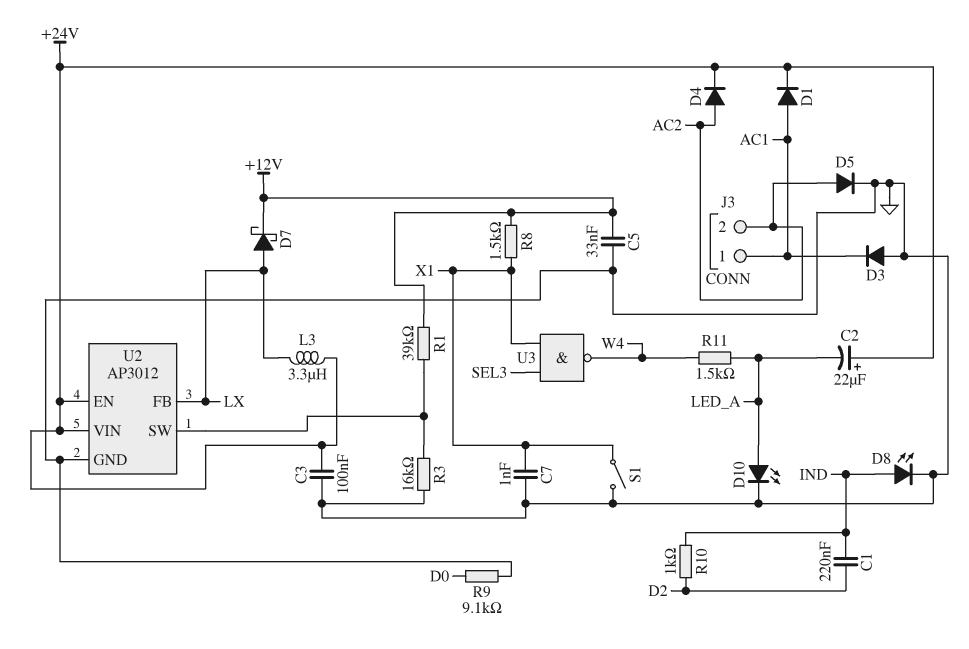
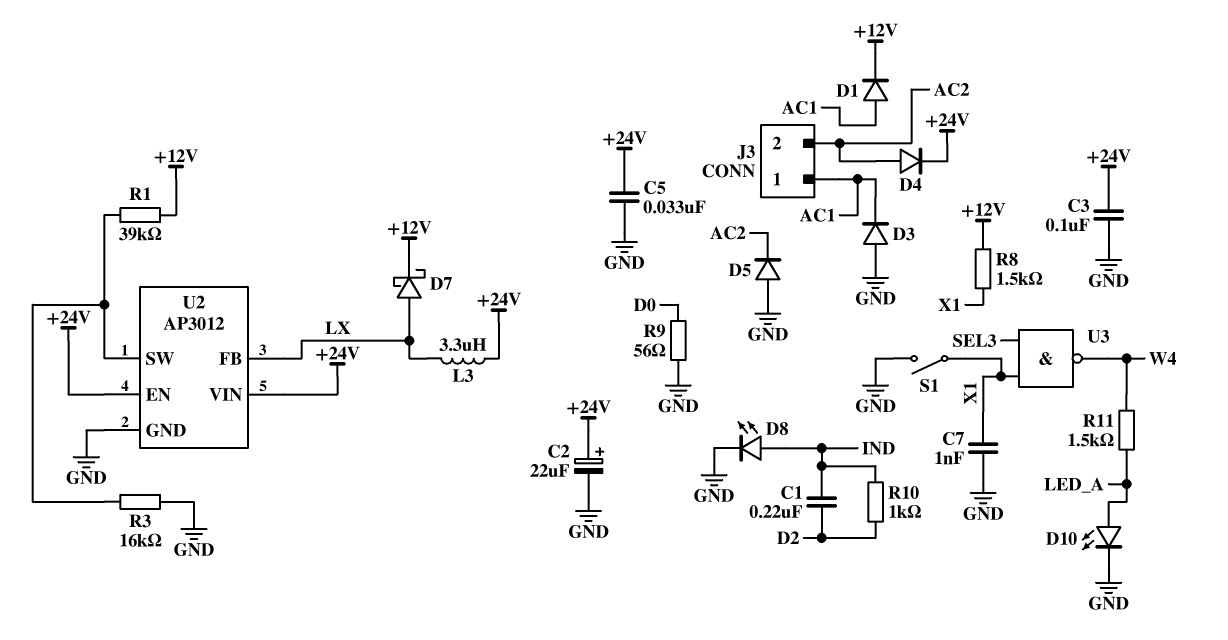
C2: 22uF (plus +24V, minus LED_A) -> 22uF (plus +24V, minus GND)
C5: 33nF (+12V, GND) -> 33nF (+24V, GND)
D1: diode (A AC1, K +24V) -> diode (A AC1, K +12V)
D5: diode (A AC2, K GND) -> diode (A GND, K AC2)
R9: 9.1k (D0, GND) -> 56 (D0, GND)

